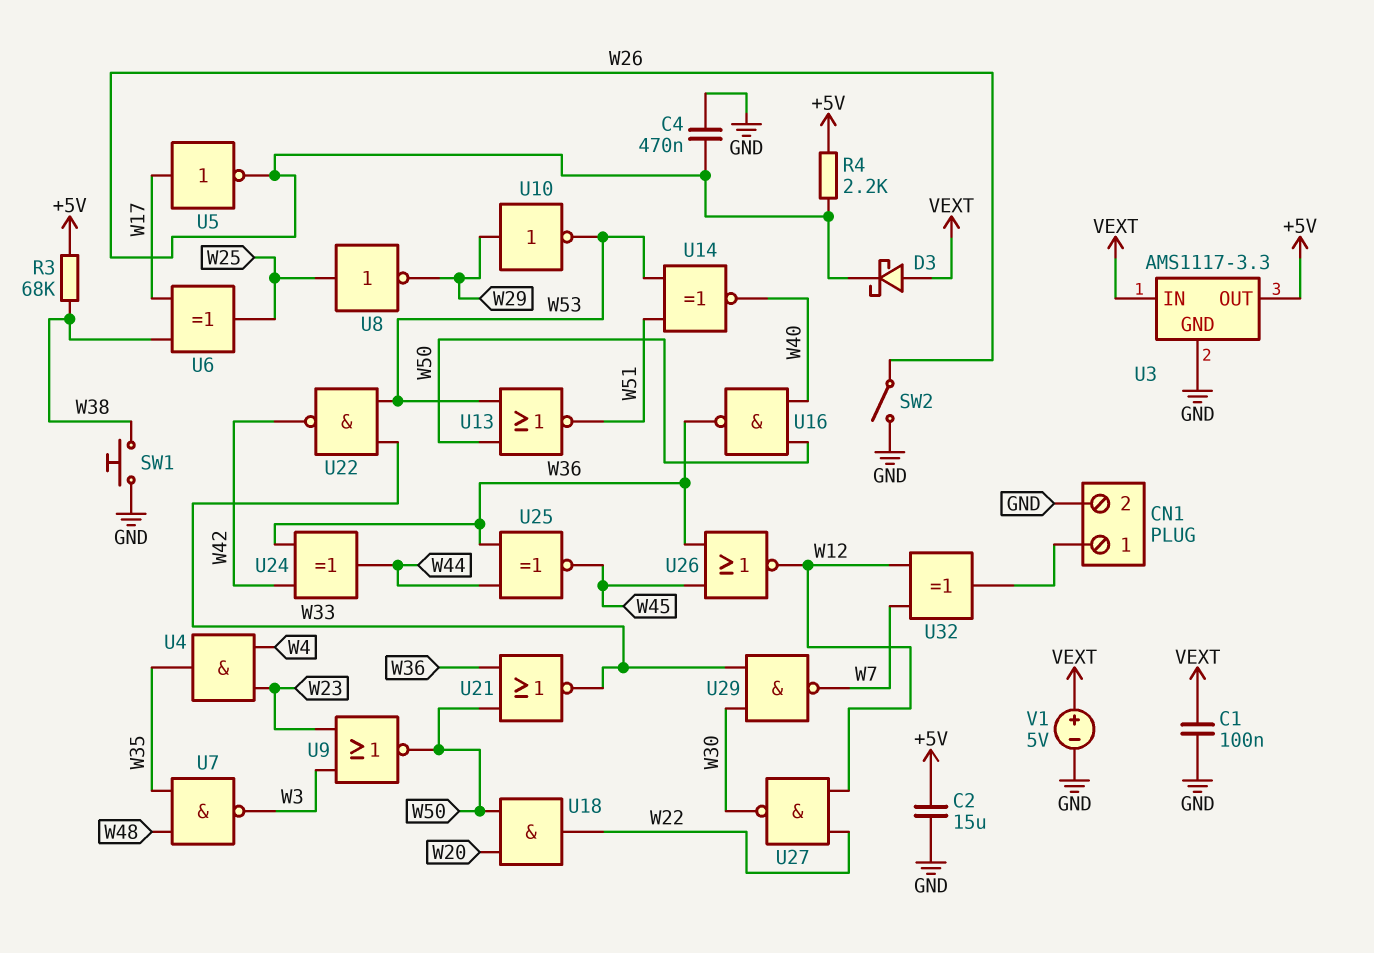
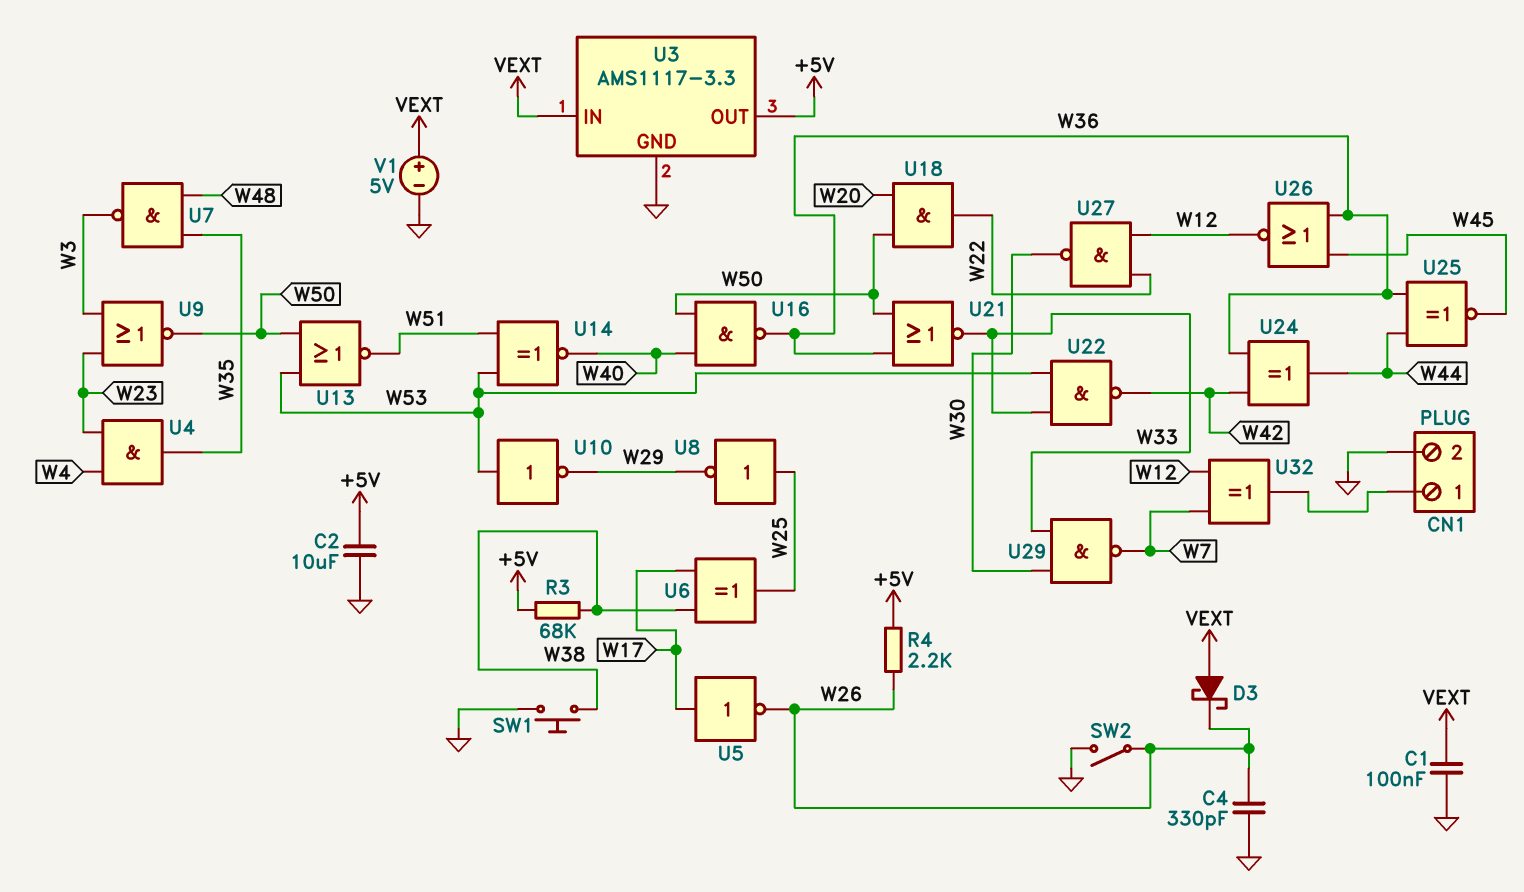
C2: 15uF (+5V, GND) -> 10uF (+5V, GND)
C4: 470nF (GND, W26) -> 330pF (GND, W26)
U10: NOT (in W29, out W53) -> NOT (in W53, out W29)

